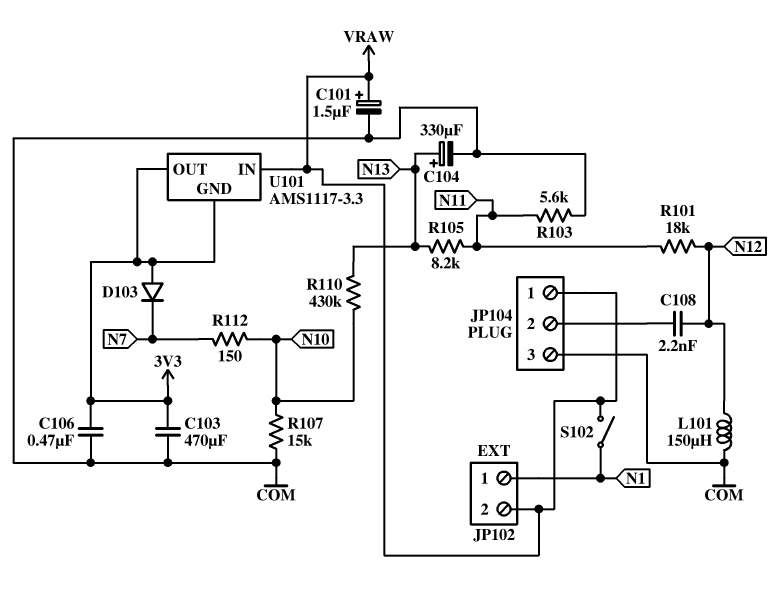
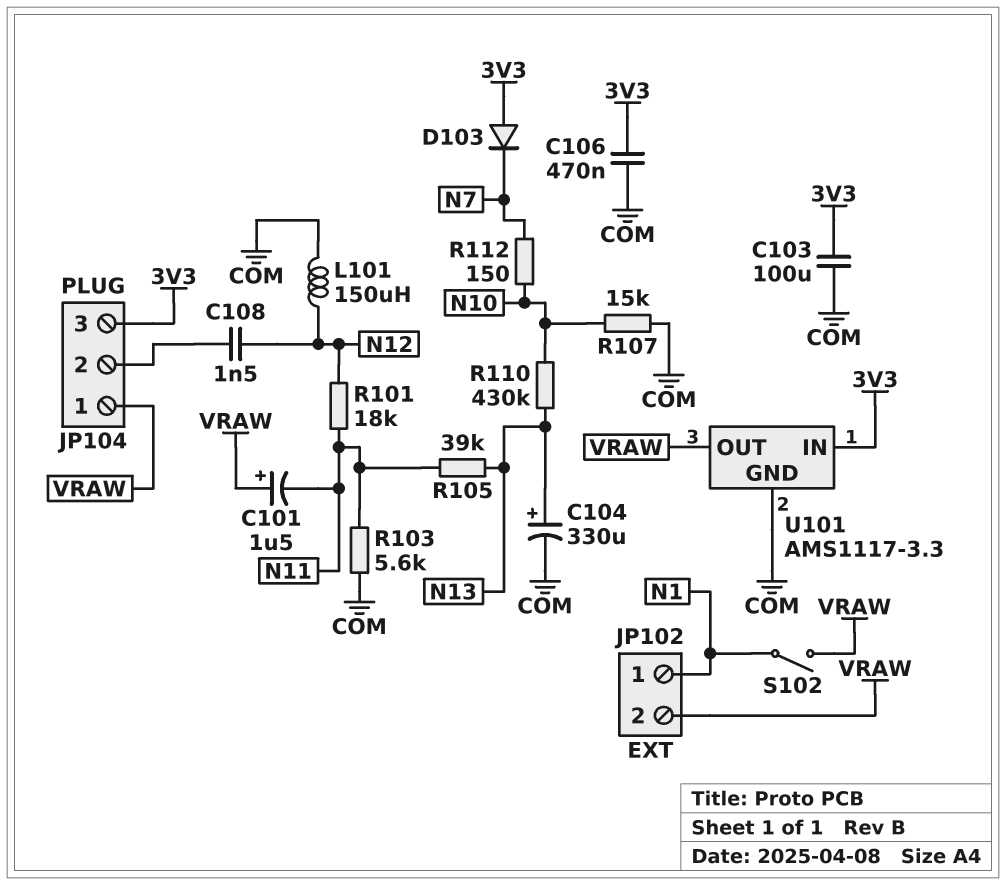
C101: 1.5uF (plus VRAW, minus COM) -> 1.5uF (plus VRAW, minus N11)
C103: 470uF (3V3, COM) -> 100uF (3V3, COM)
C108: 2.2nF (JP104/2, N12) -> 1.5nF (JP104/2, N12)
JP104 pin 3: COM -> 3V3
R105: 8.2k (N11, N13) -> 39k (N11, N13)
U101 pin GND: 3V3 -> COM
U101 pin IN: VRAW -> 3V3
U101 pin OUT: 3V3 -> VRAW

